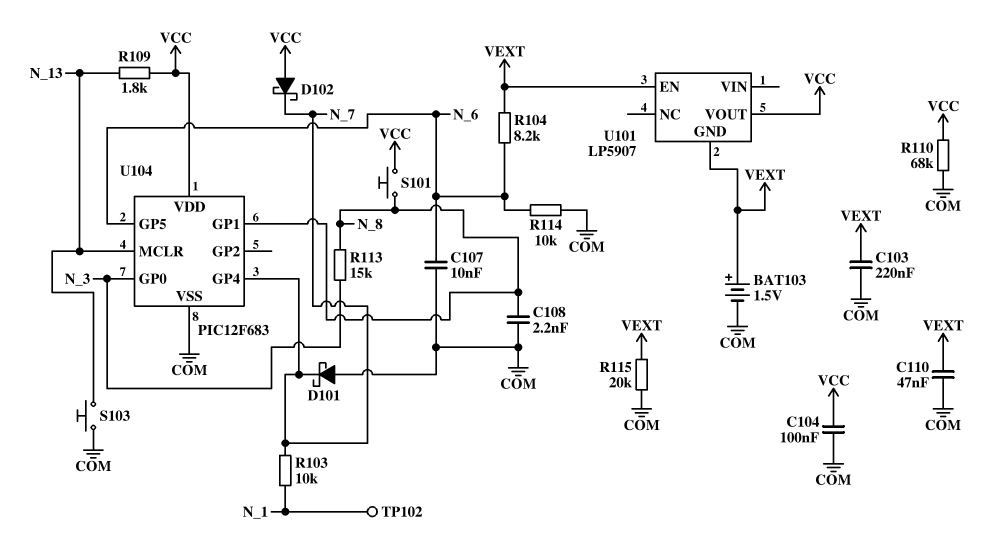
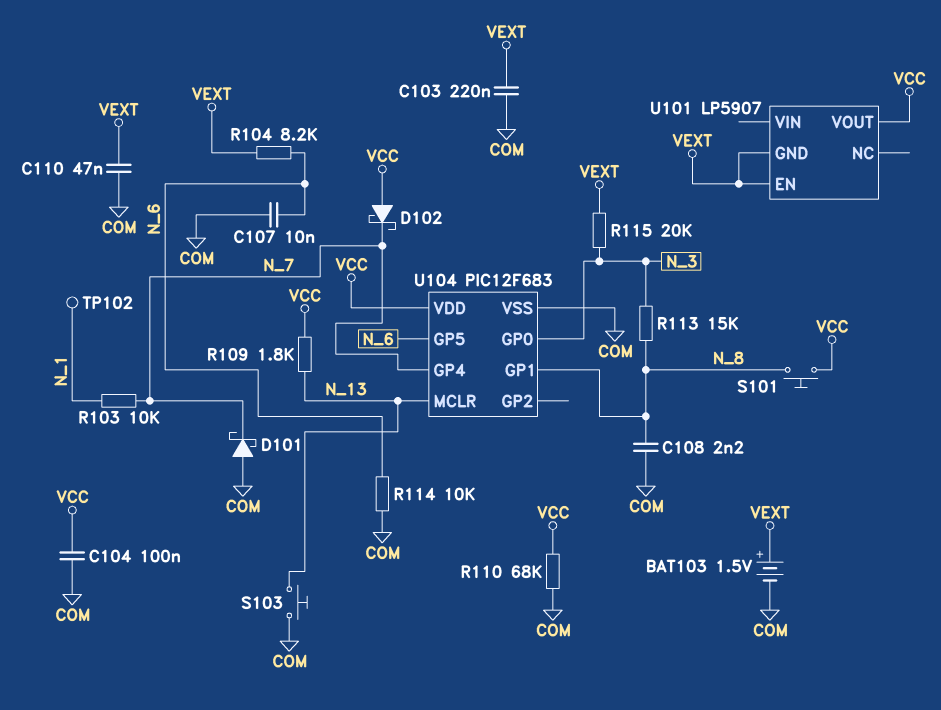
R115: 20k (COM, VEXT) -> 20k (N_3, VEXT)

